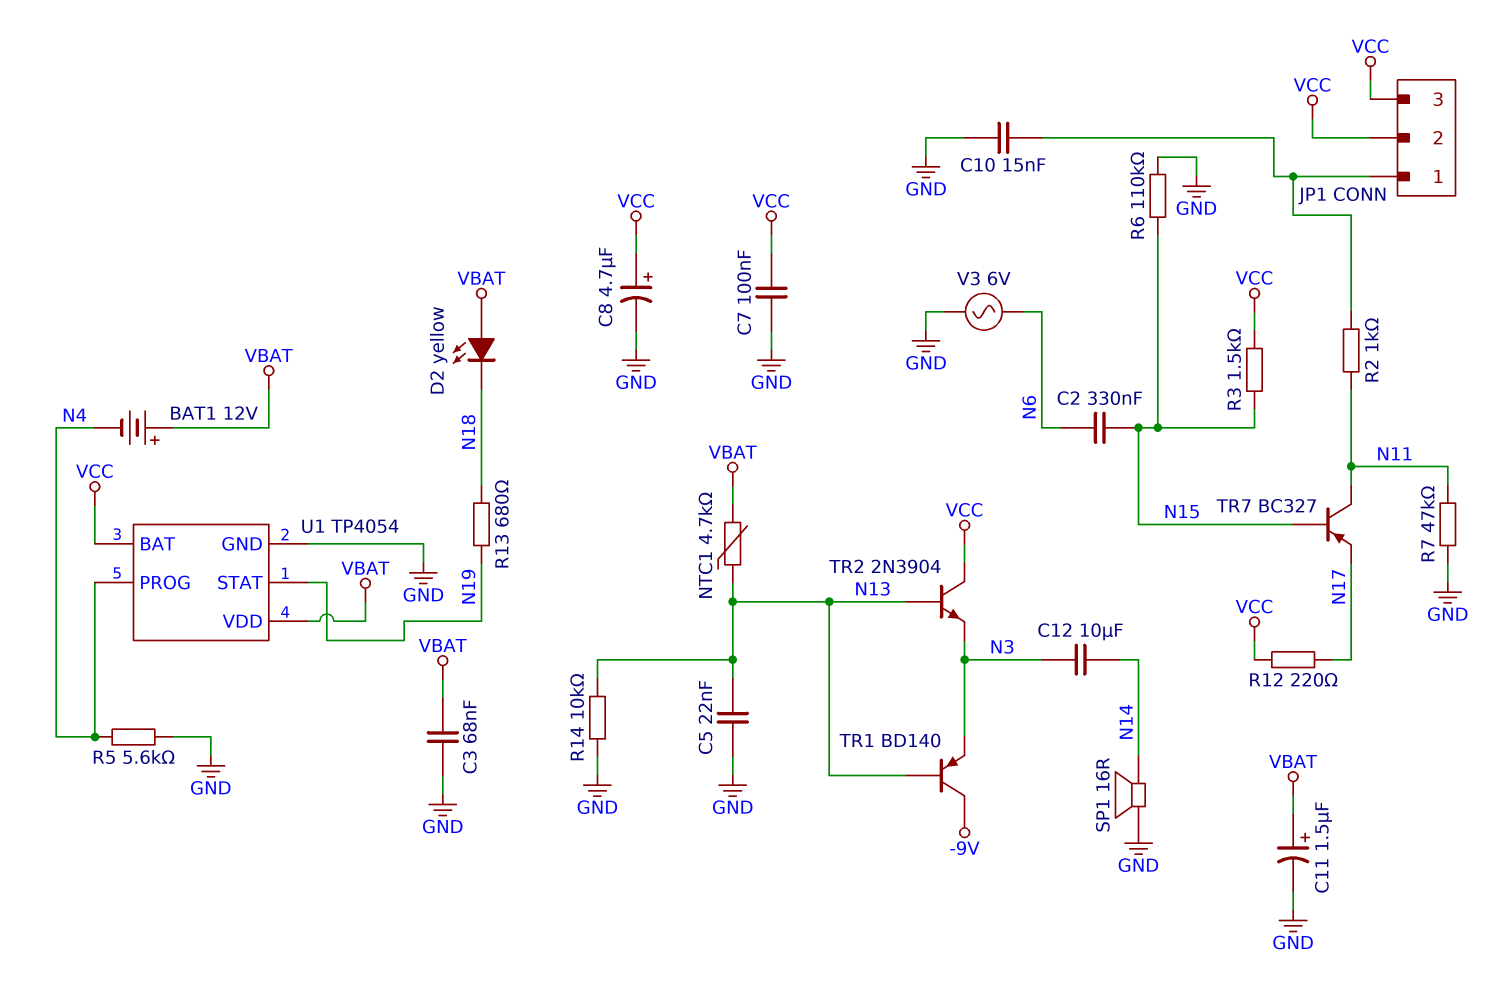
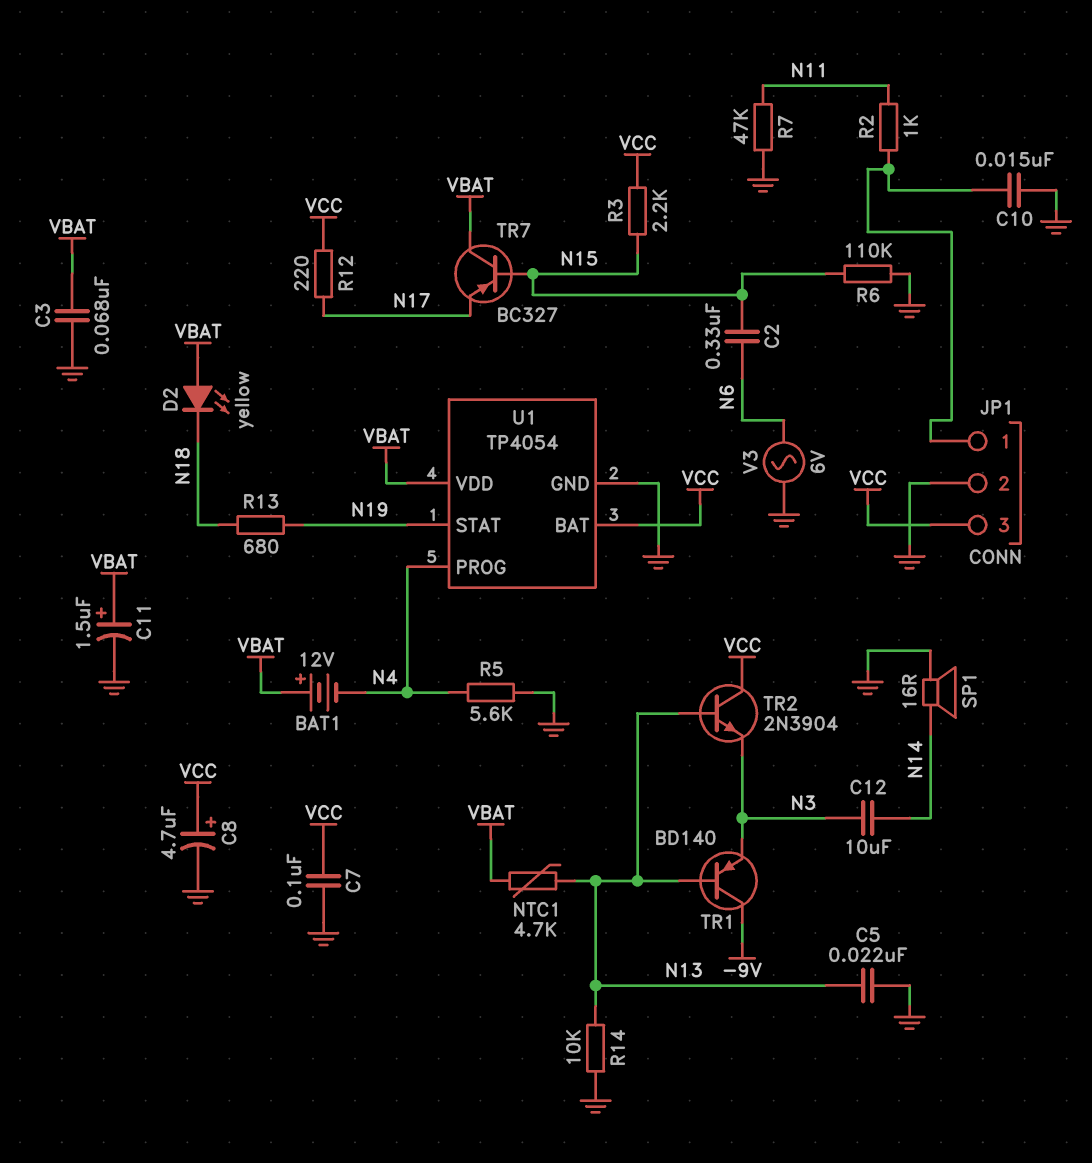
JP1 pin 2: VCC -> GND
R3: 1.5k (N15, VCC) -> 2.2k (N15, VCC)
TR7: PNP BC327 (B N15, C N11, E N17) -> PNP BC327 (B N15, C VBAT, E N17)

